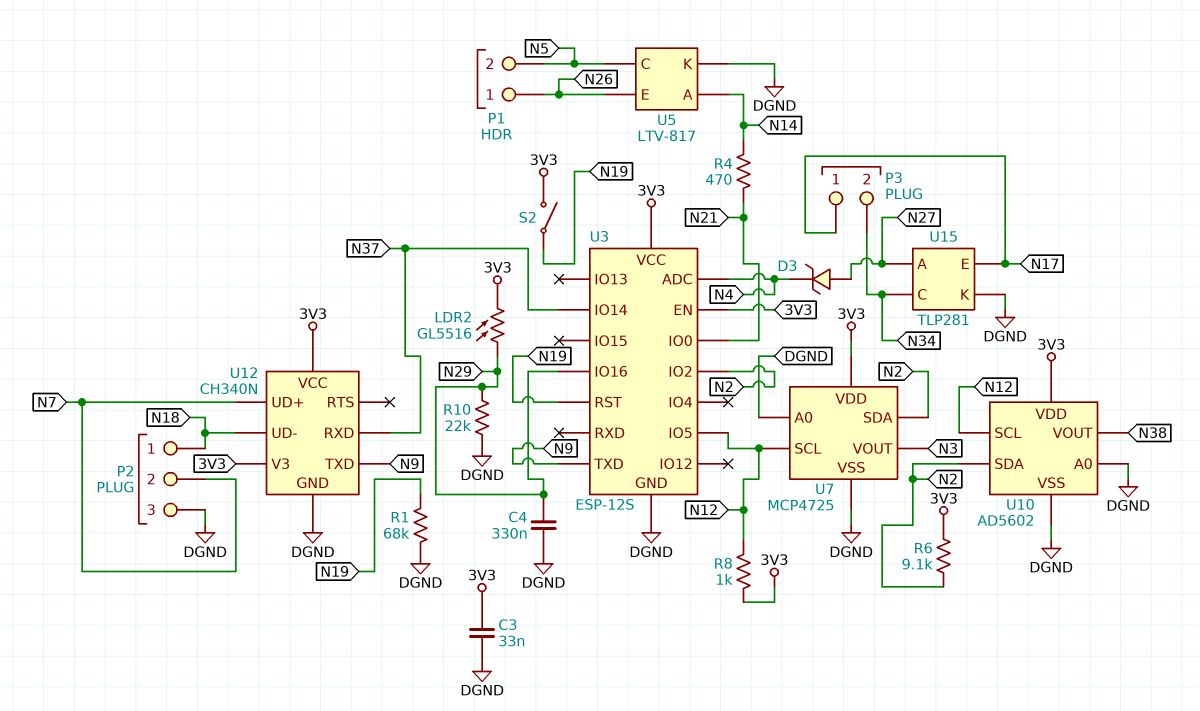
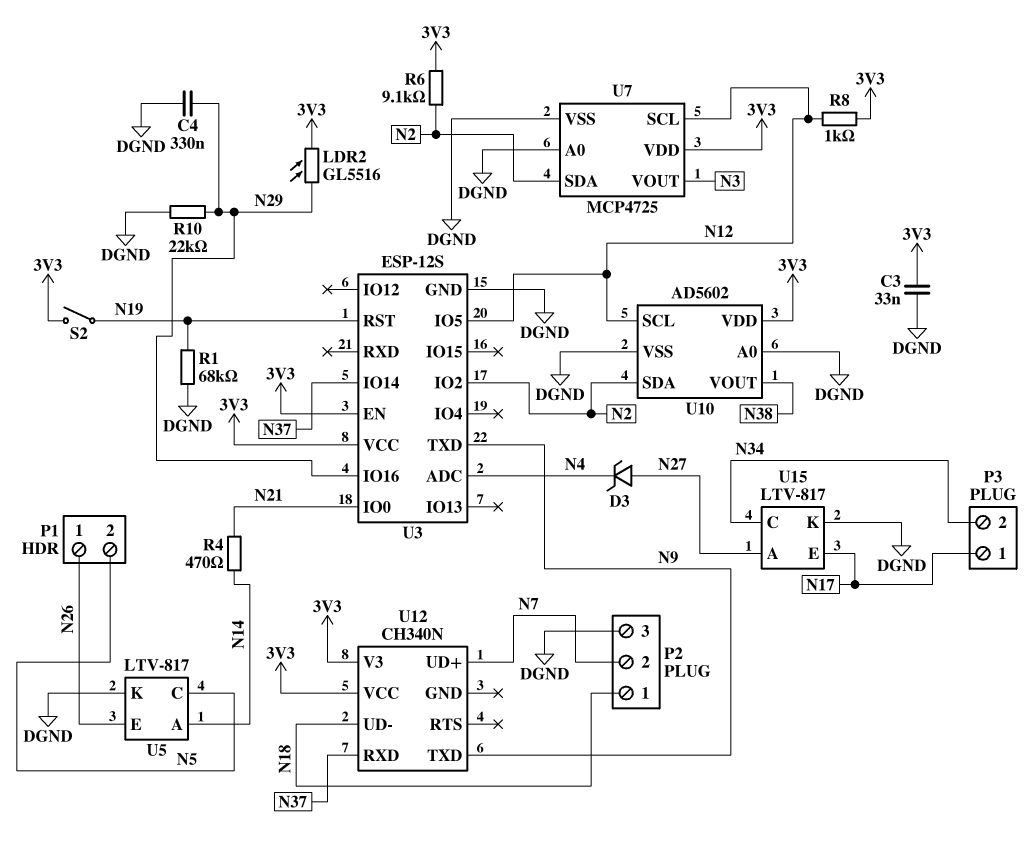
U12 pin GND: DGND -> none
U15: TLP281 -> LTV-817

